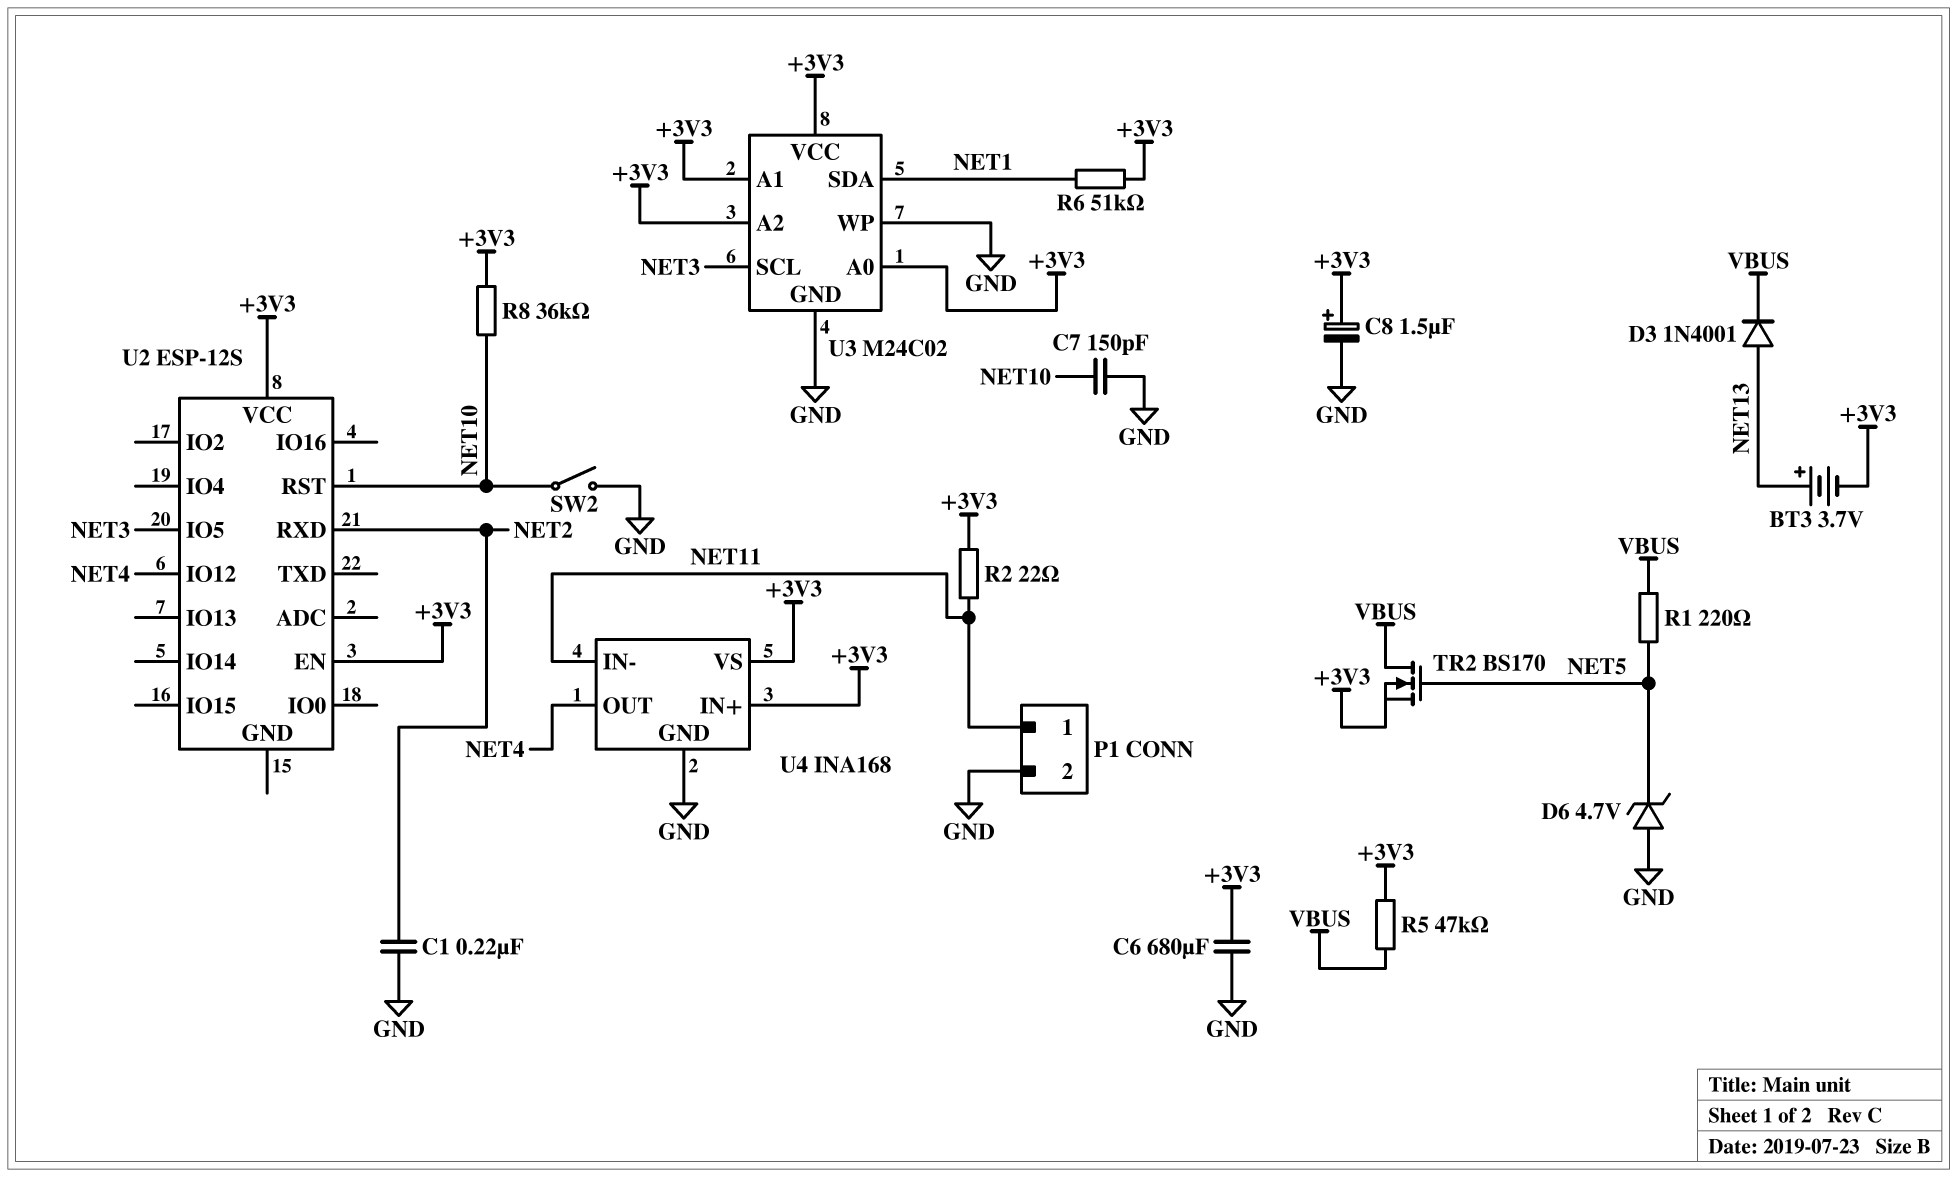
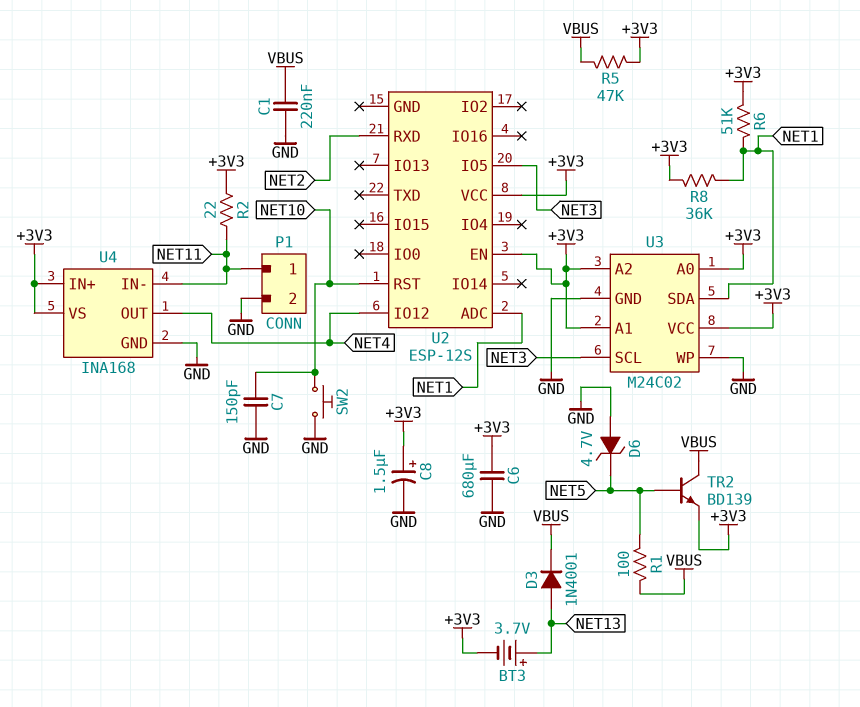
C1: 220nF (GND, NET2) -> 220nF (GND, VBUS)
R1: 220 (NET5, VBUS) -> 100 (NET5, VBUS)
R8: 36k (+3V3, NET10) -> 36k (+3V3, NET1)
SW2: switch (GND, NET10) -> button (GND, NET10)
TR2: NMOS BS170 (G NET5, D VBUS, S +3V3) -> NPN BD139 (B NET5, C VBUS, E +3V3)
U2 pin ADC: none -> NET1

